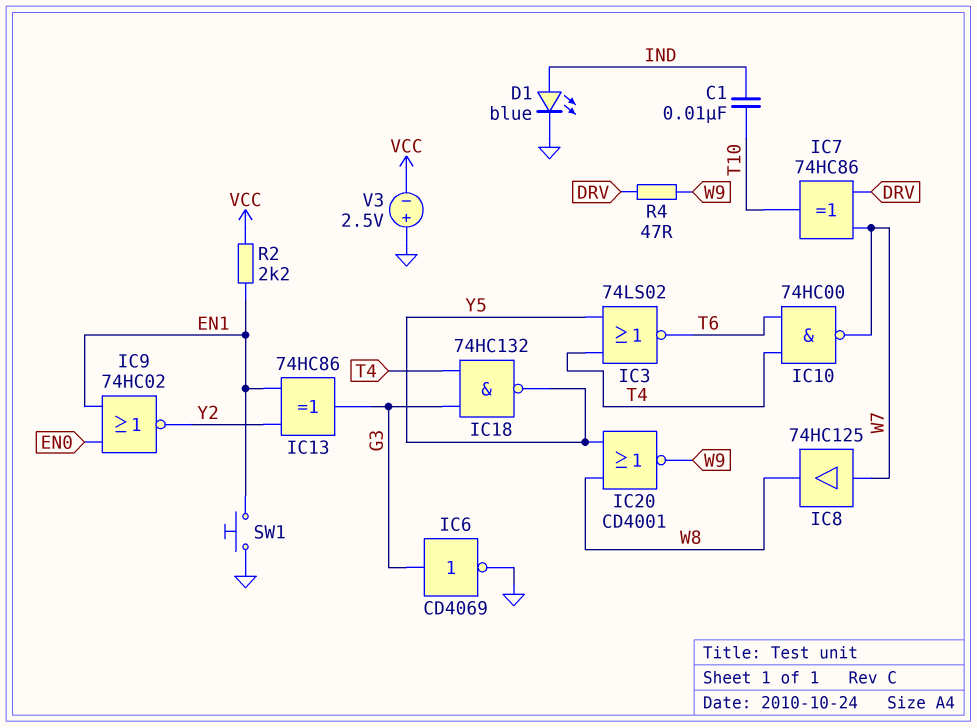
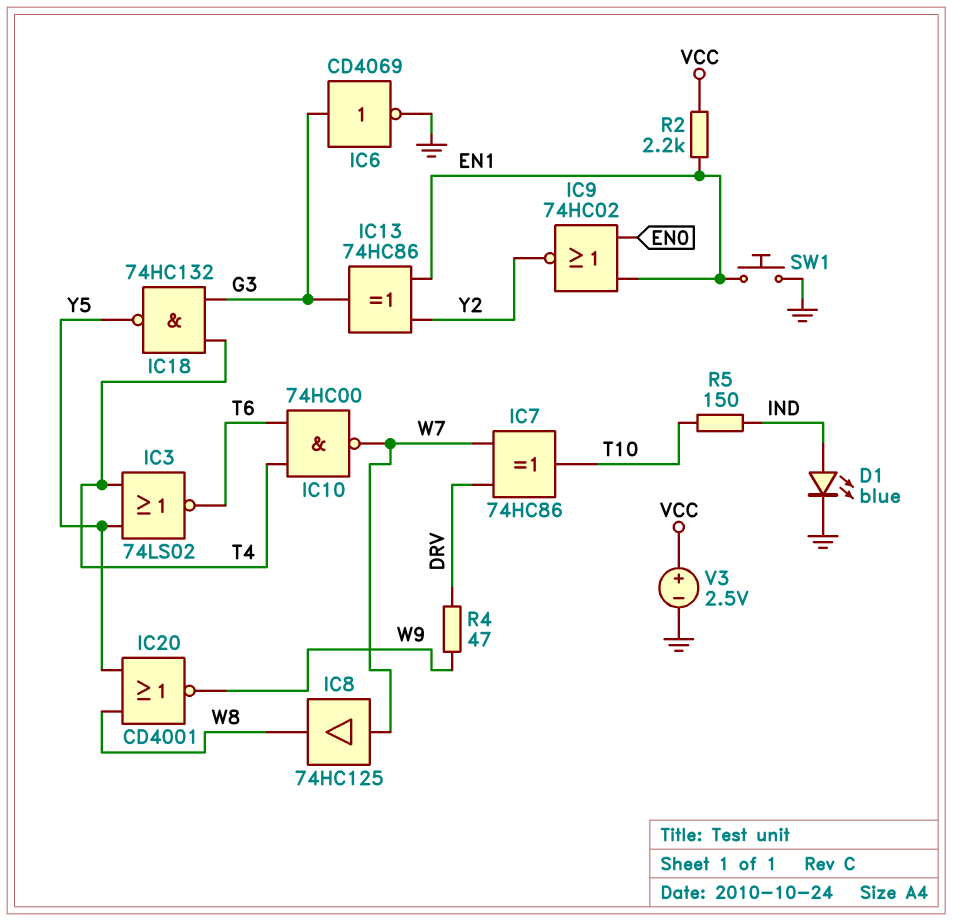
C1: 10nF (IND, T10) -> none
R5: none -> 150 (IND, T10)
V3: 2.5V (plus GND, minus VCC) -> 2.5V (plus VCC, minus GND)

